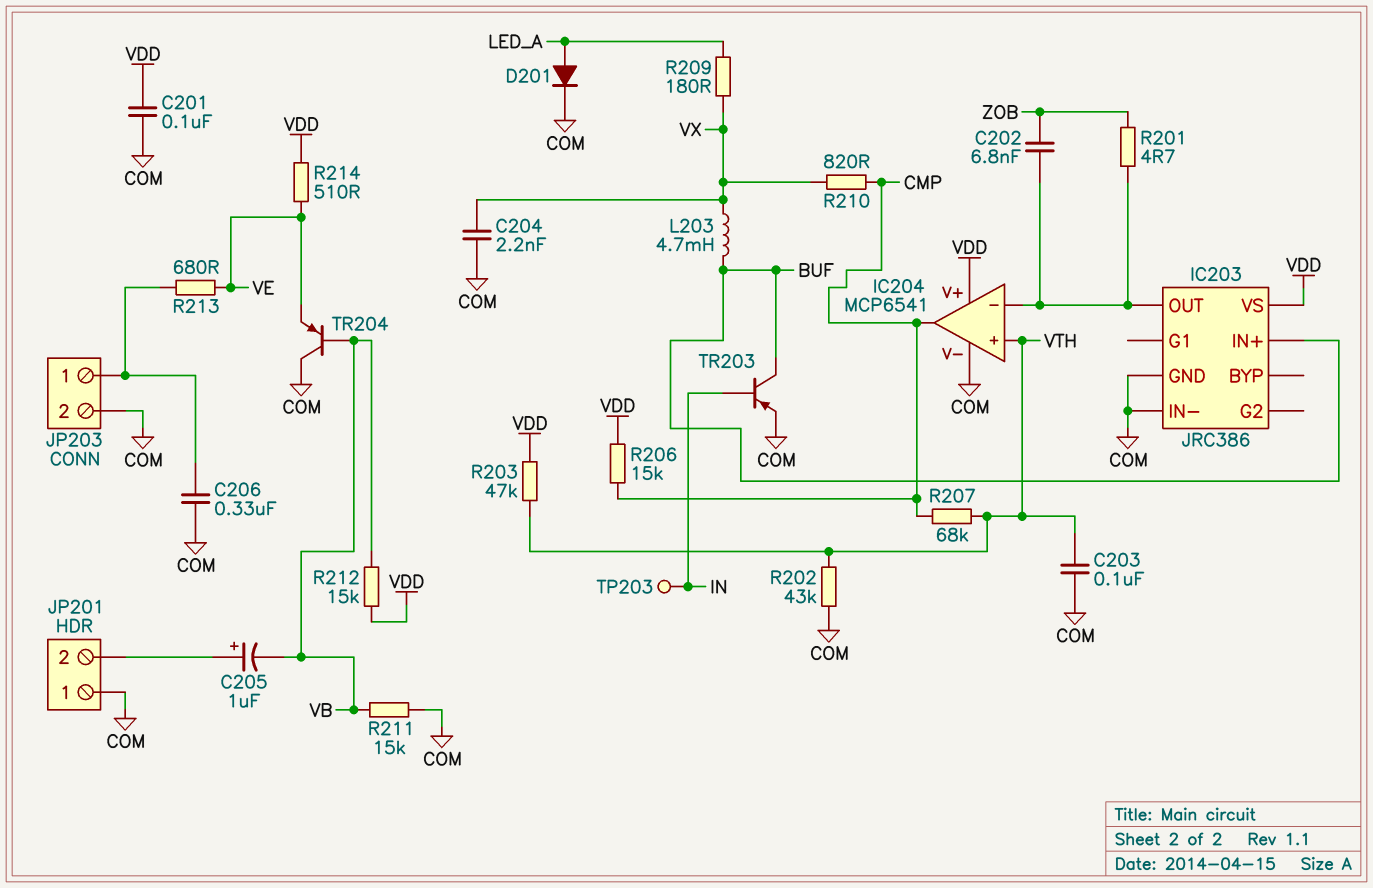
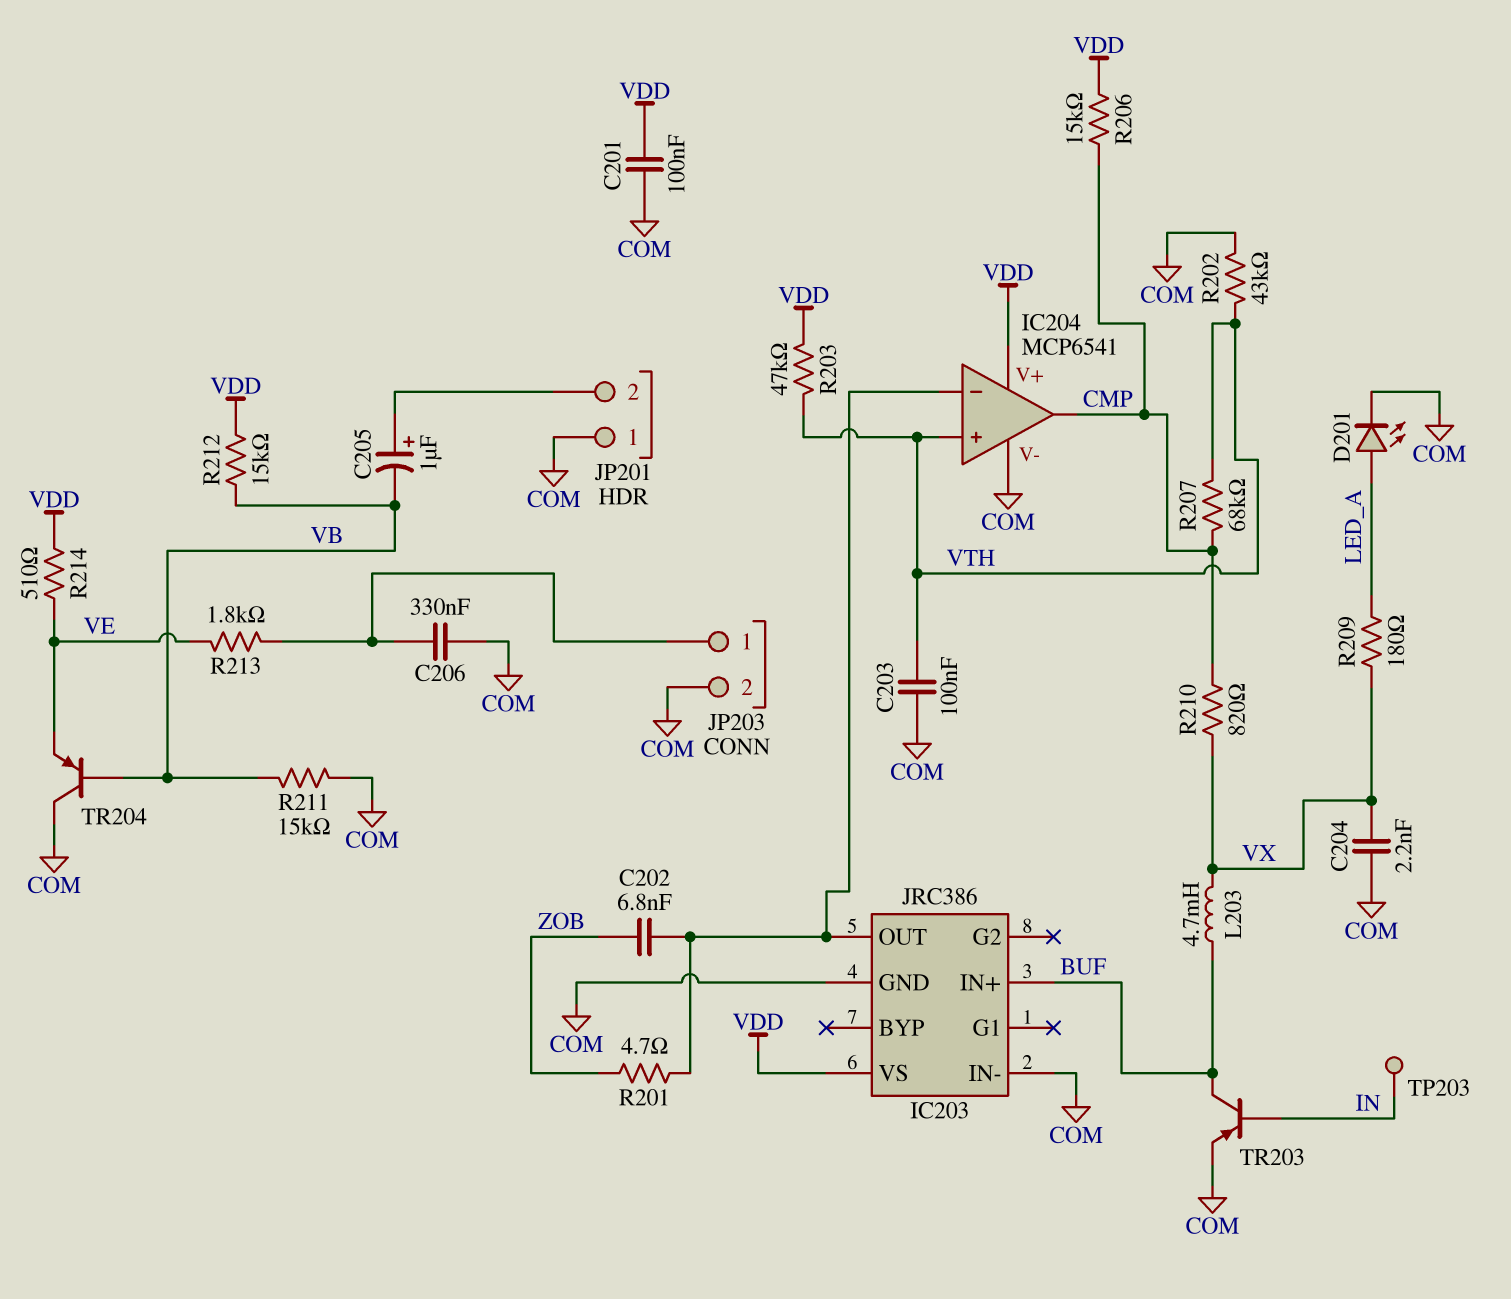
D201: diode (A LED_A, K COM) -> LED (A LED_A, K COM)
R213: 680 (JP203/1, VE) -> 1.8k (JP203/1, VE)

